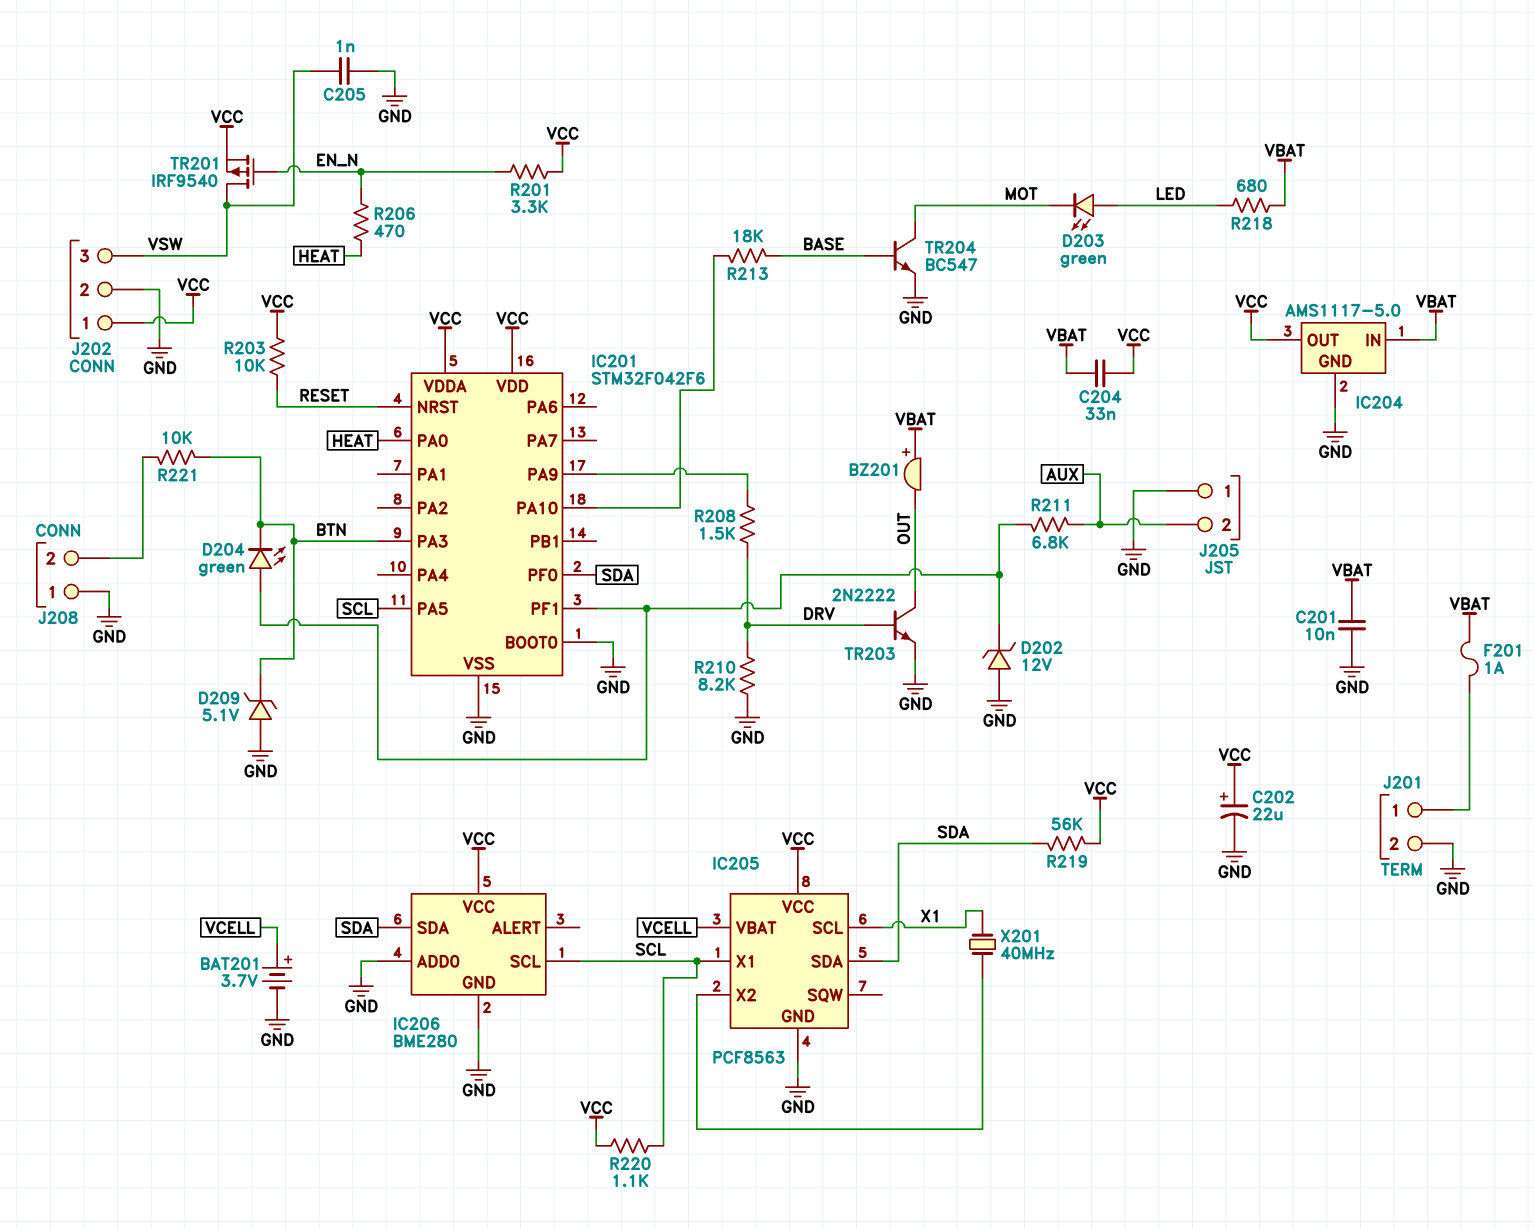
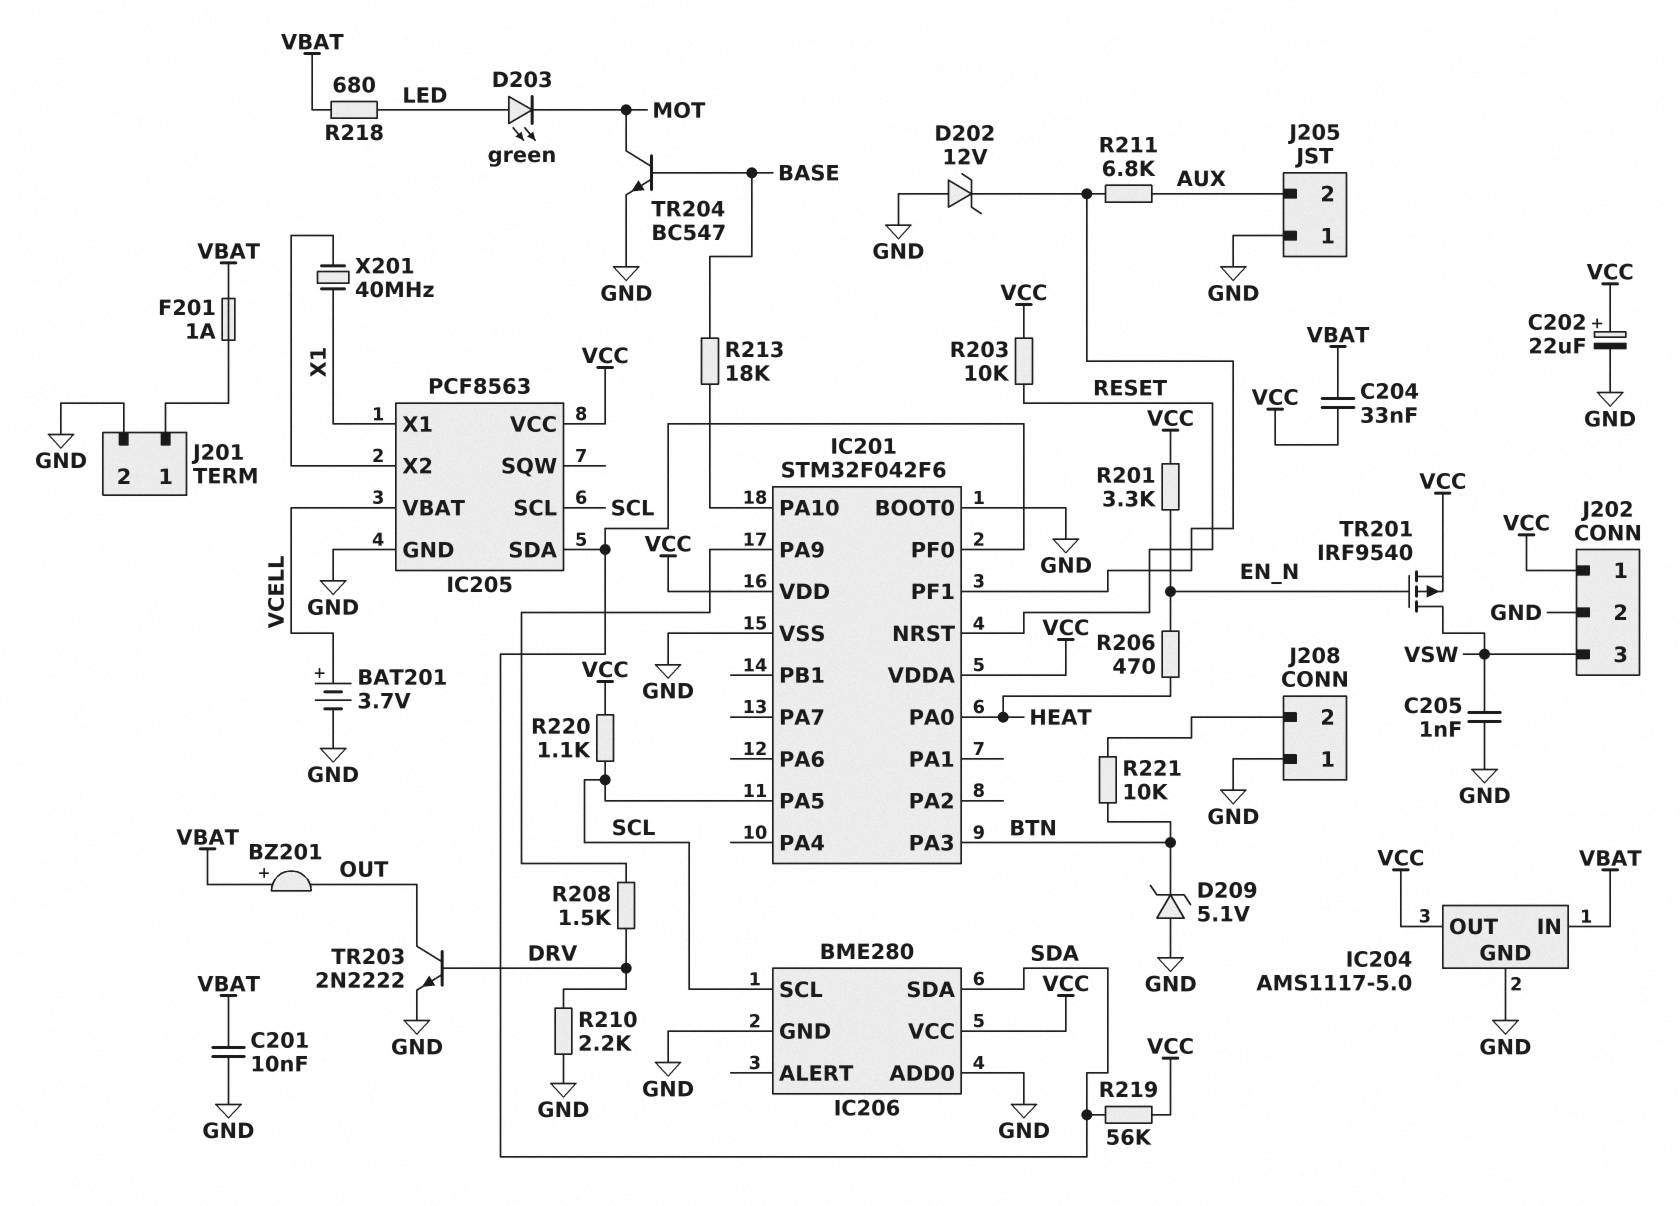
D204: LED green (A IC201/PF1, K BTN) -> none
IC205 pin SCL: X1 -> SCL
IC205 pin X1: SCL -> X1
R210: 8.2k (DRV, GND) -> 2.2k (DRV, GND)

